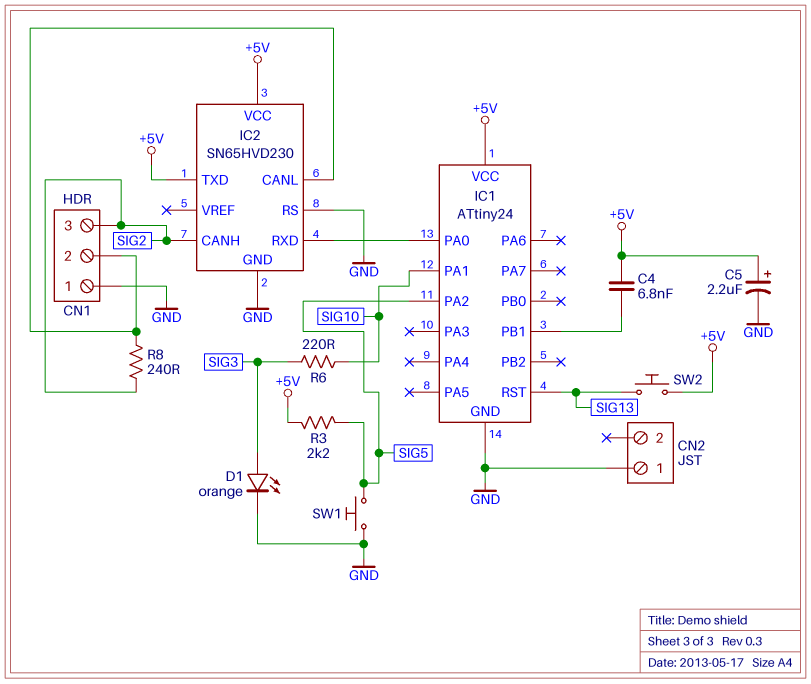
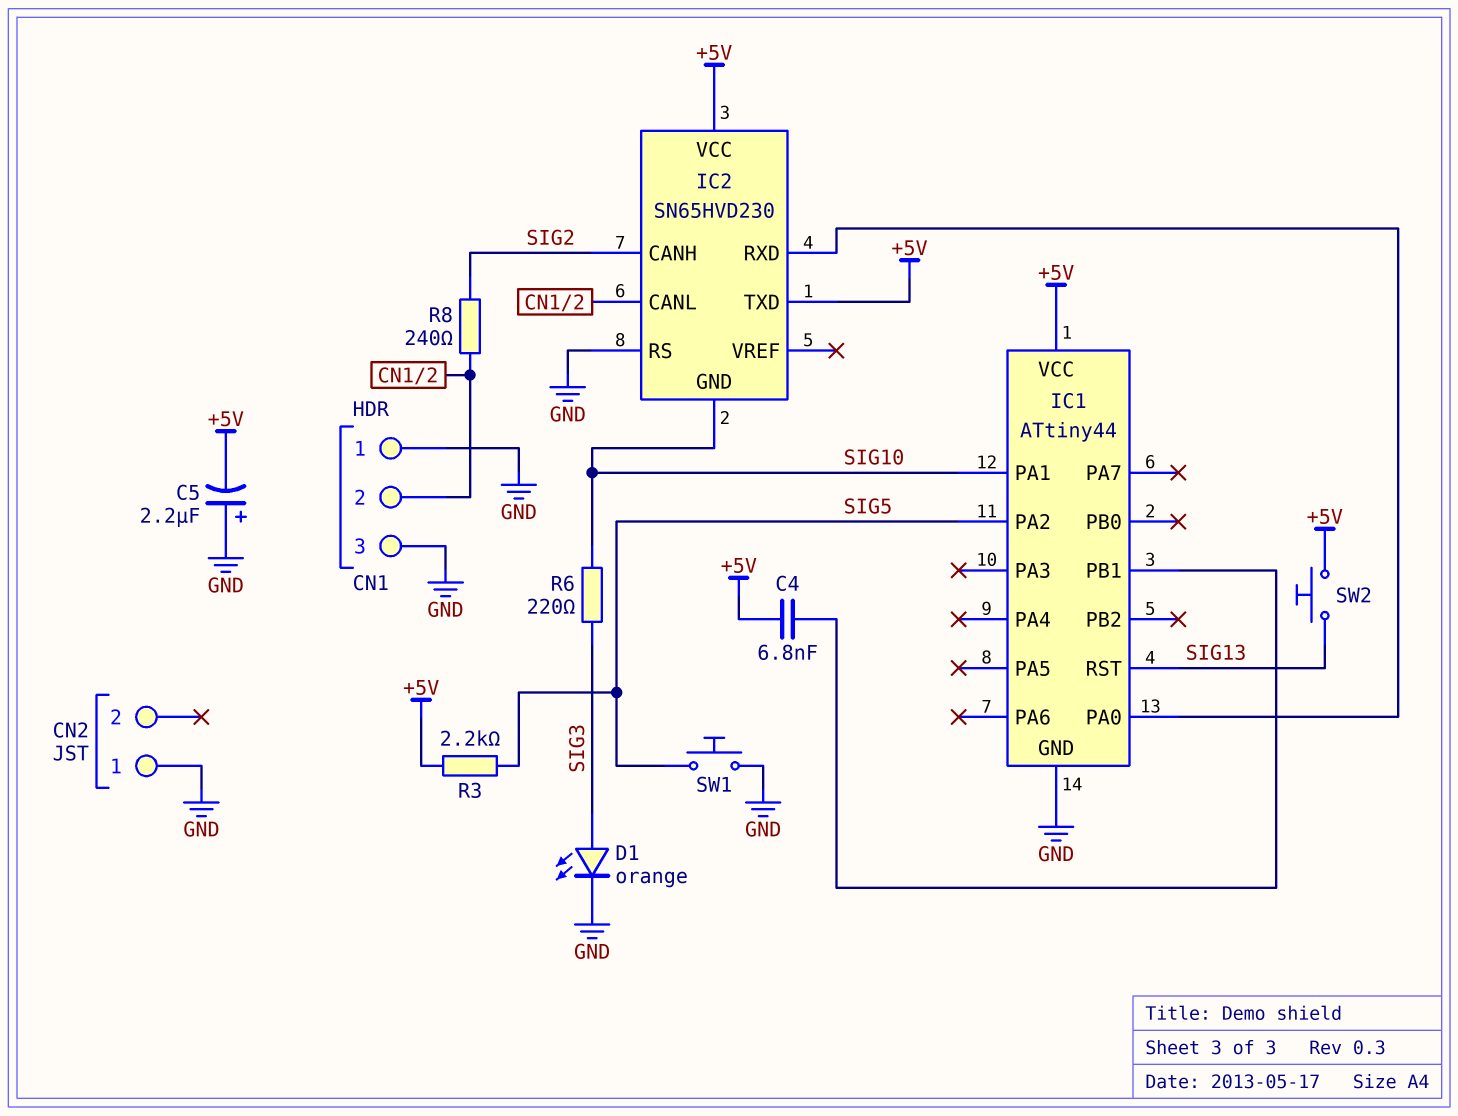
C5: 2.2uF (plus +5V, minus GND) -> 2.2uF (plus GND, minus +5V)
CN1 pin 3: SIG2 -> GND
IC1: ATtiny24 -> ATtiny44
IC2 pin GND: GND -> SIG10

